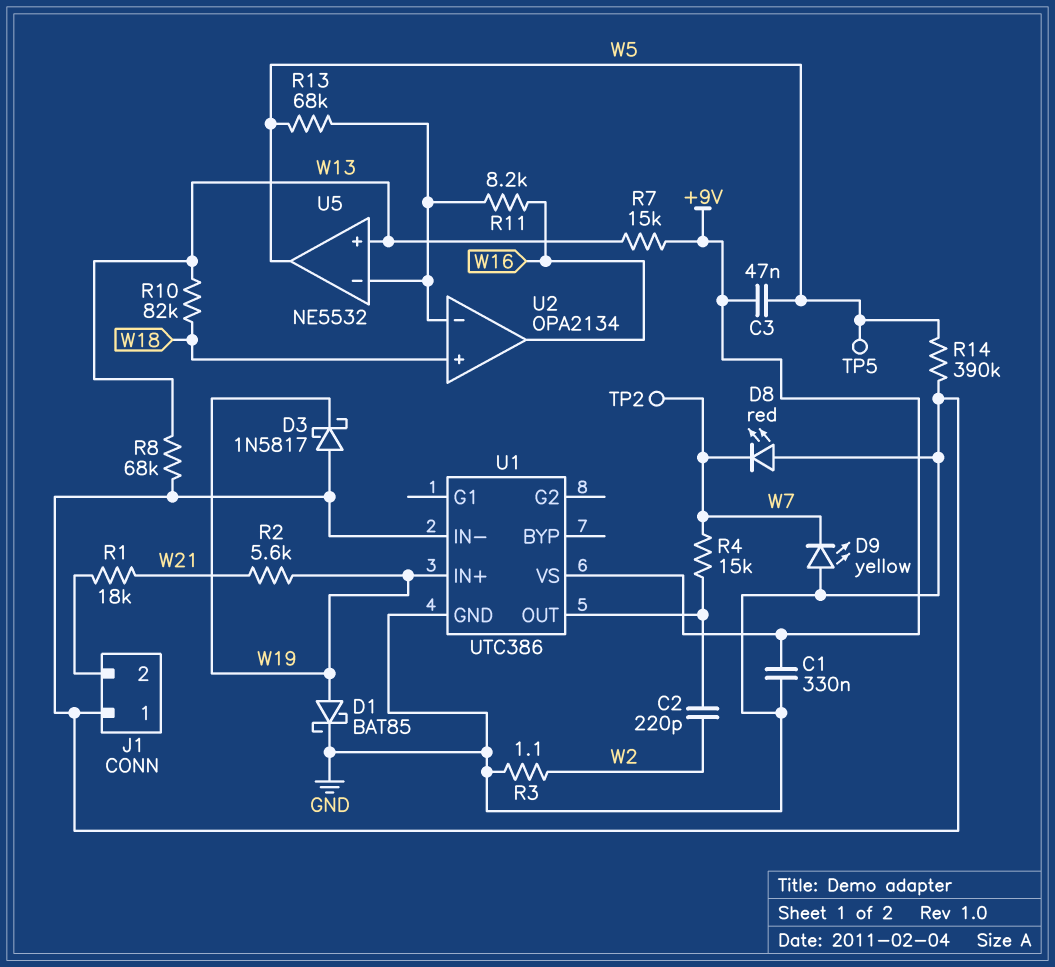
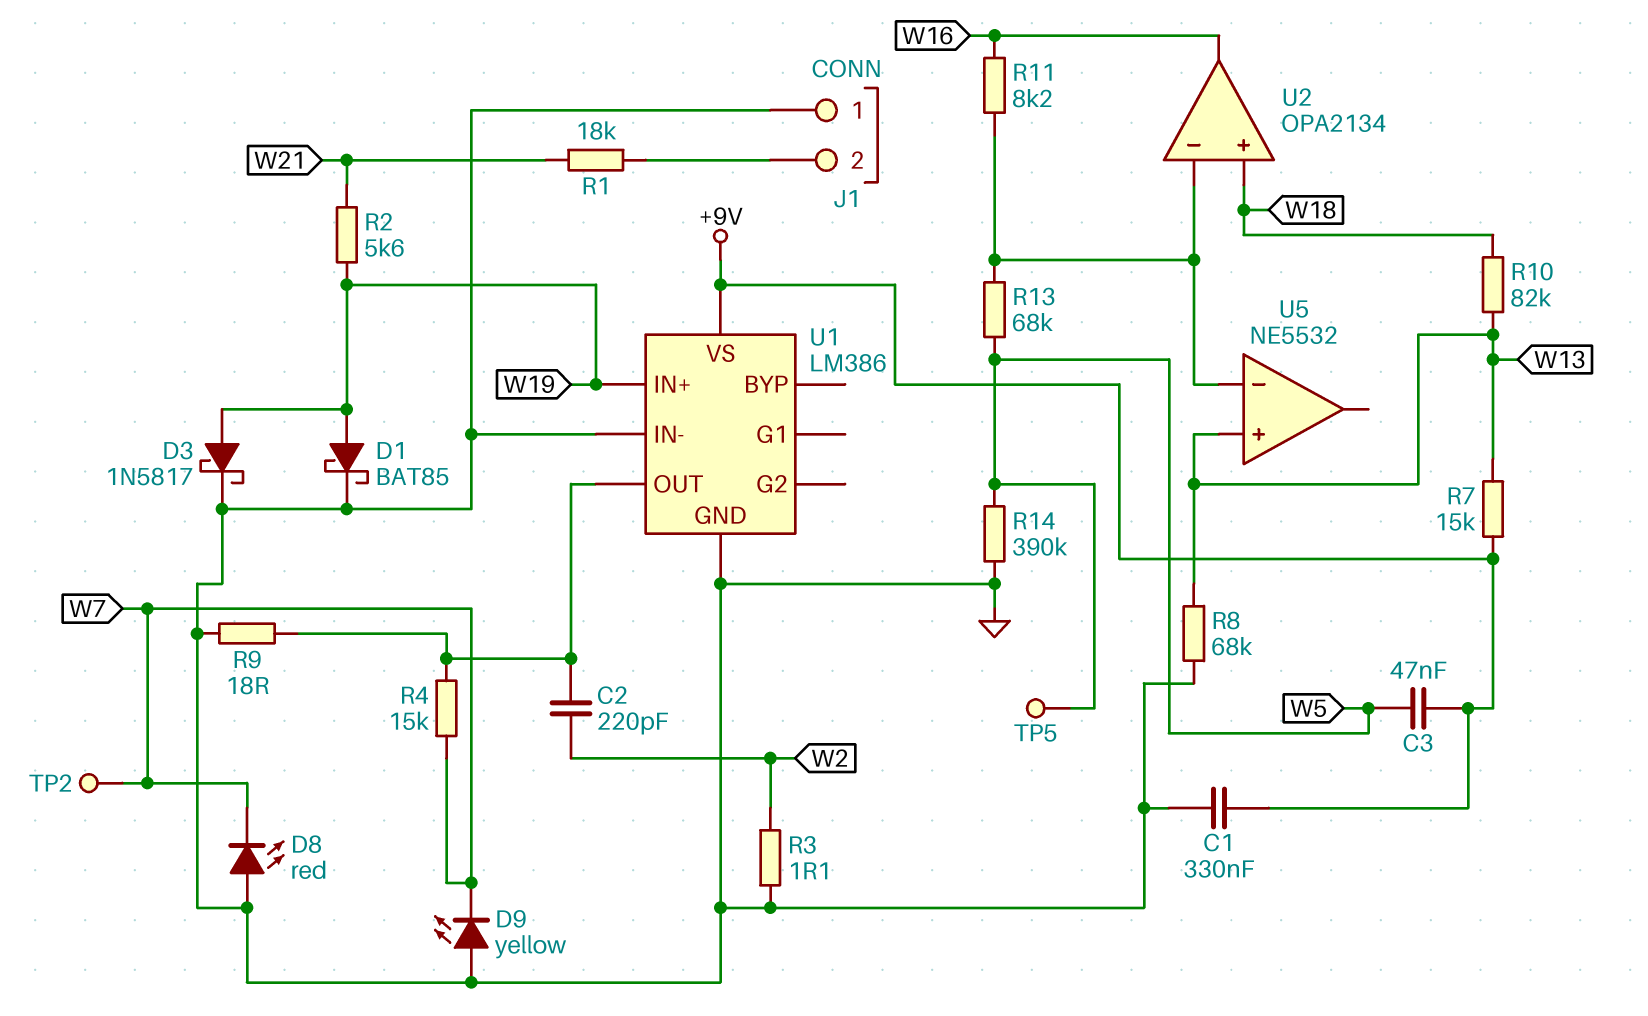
D3: schottky 1N5817 (A GND, K W19) -> schottky 1N5817 (A W19, K GND)
R9: none -> 18 (GND, U1/OUT)
U1: UTC386 -> LM386
U5 pin out: W5 -> none

